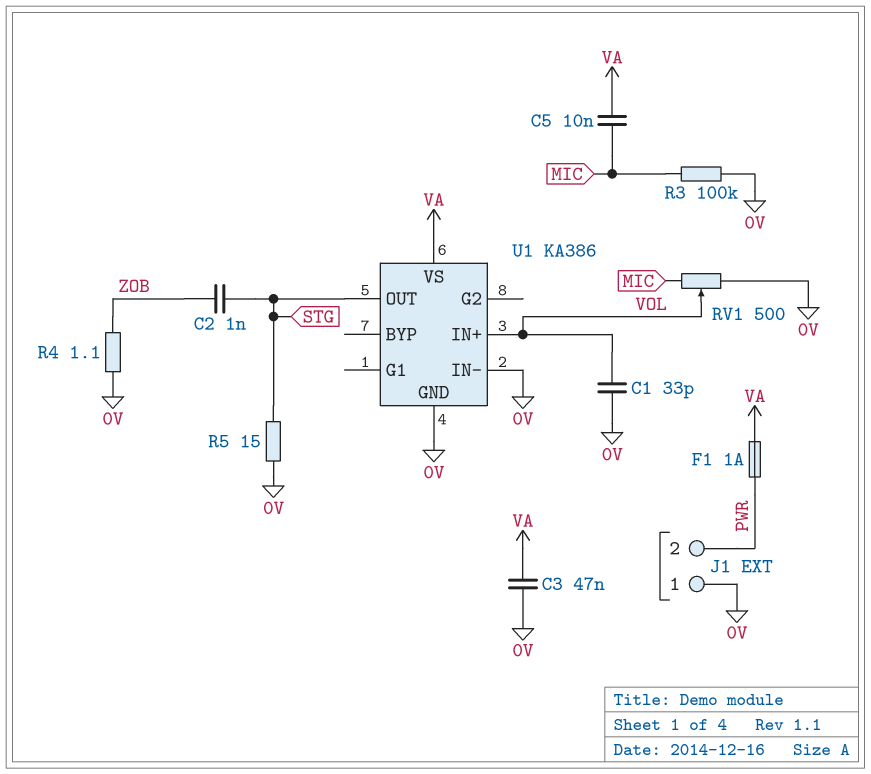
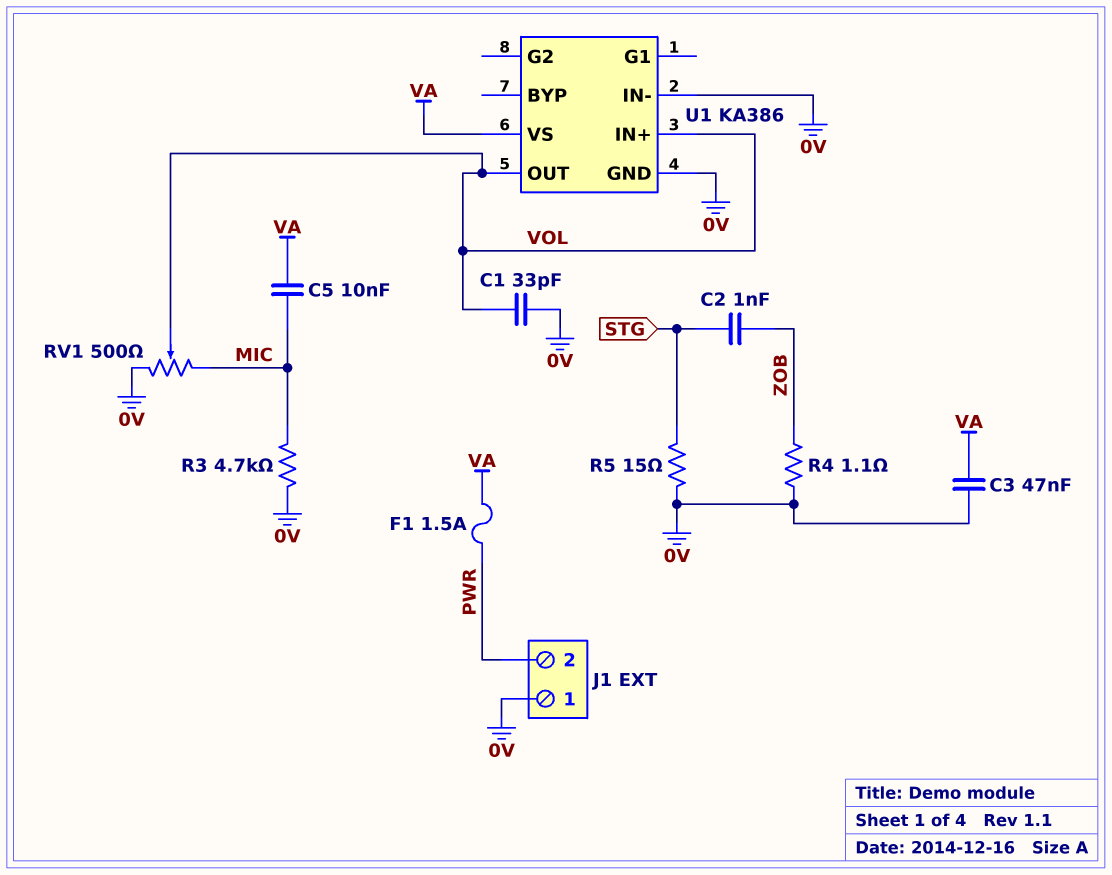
F1: 1A (PWR, VA) -> 1.5A (PWR, VA)
R3: 100k (0V, MIC) -> 4.7k (0V, MIC)
U1 pin OUT: STG -> VOL

